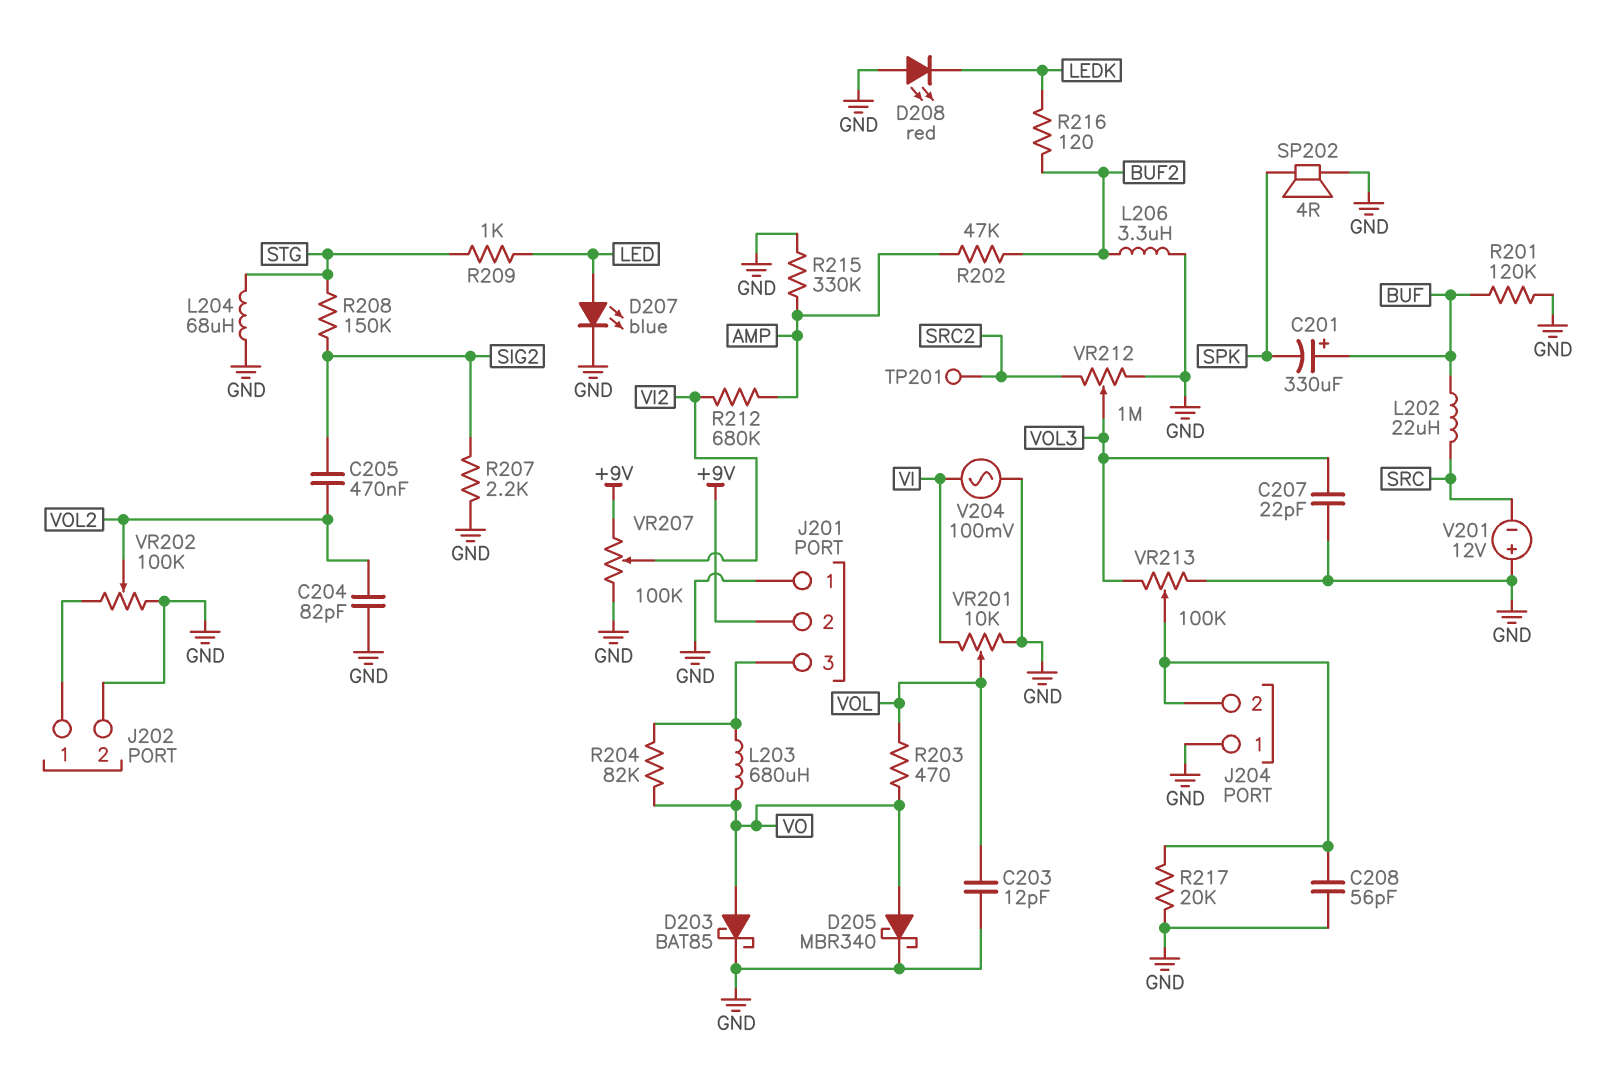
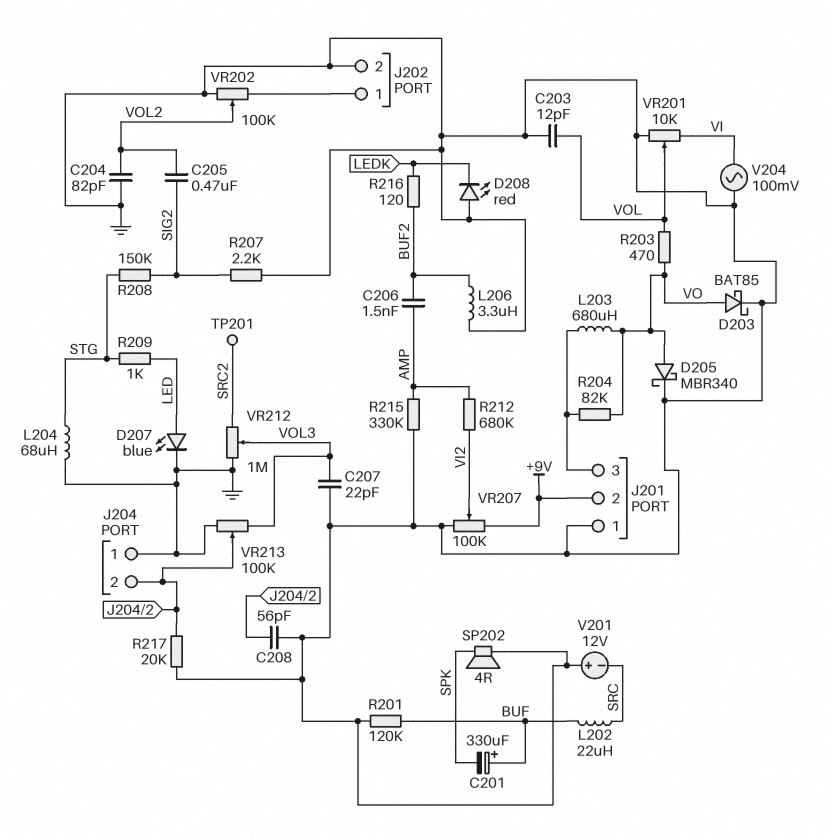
C206: none -> 1.5nF (AMP, BUF2)
R202: 47k (AMP, BUF2) -> none

